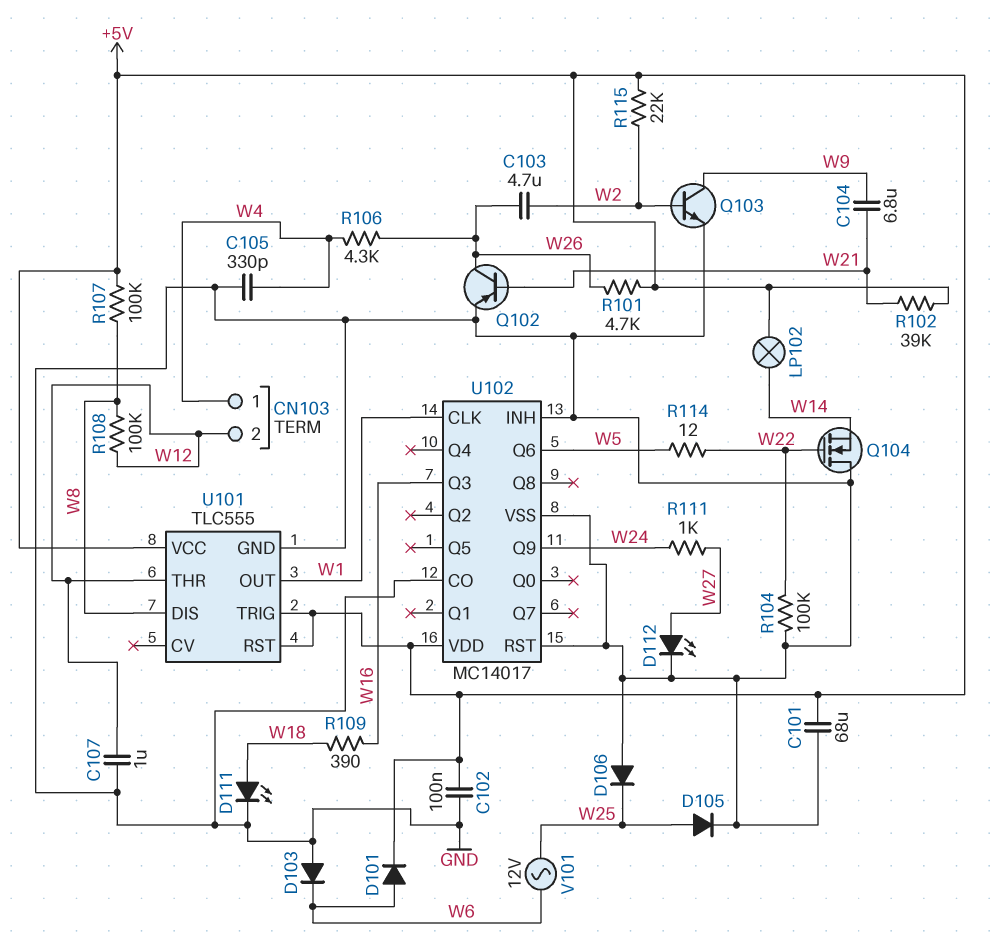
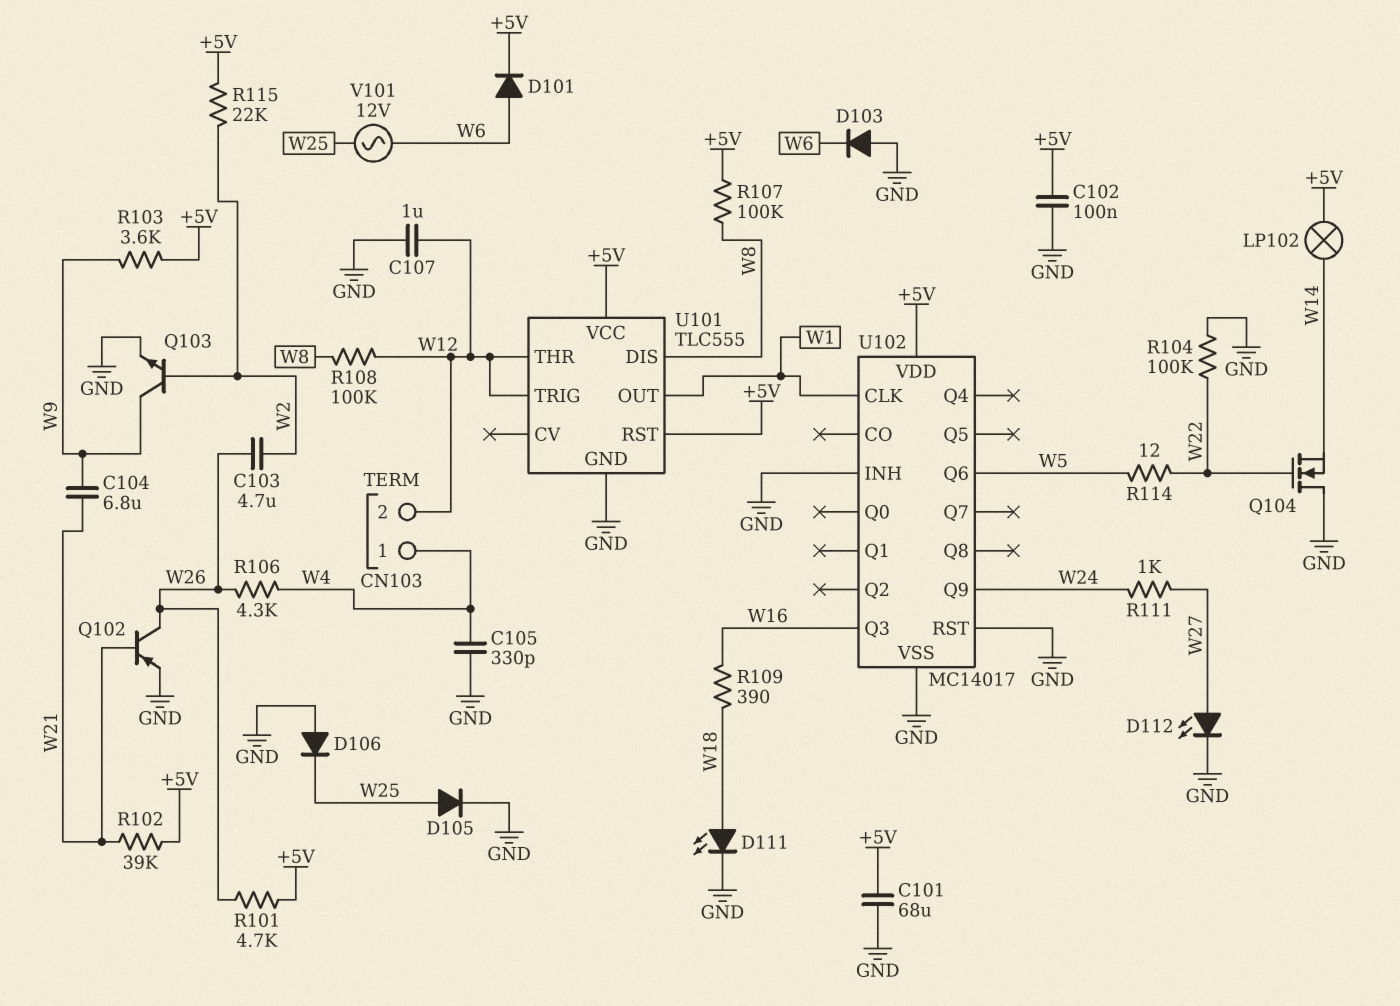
R103: none -> 3.6k (+5V, W9)
U101 pin TRIG: +5V -> W12
U102 pin CO: GND -> none

